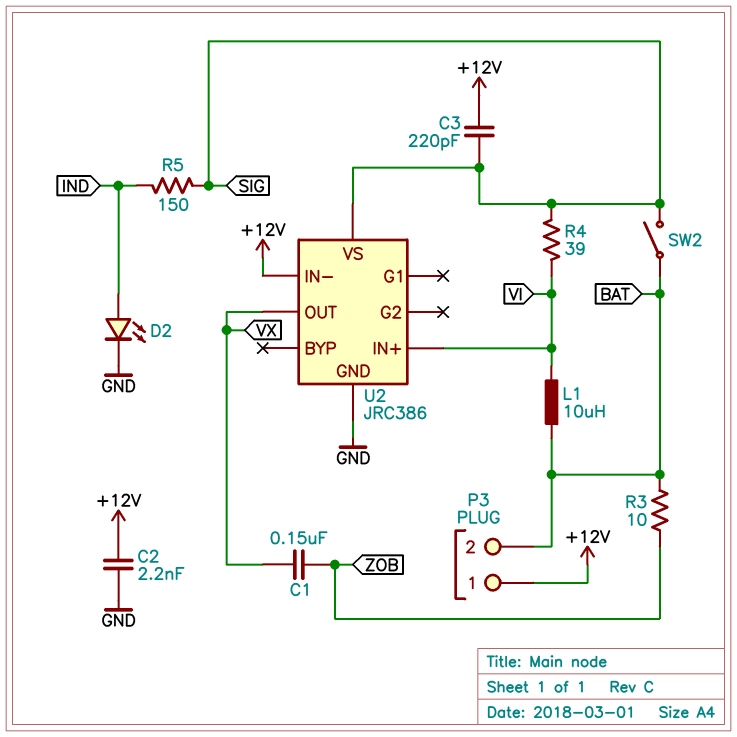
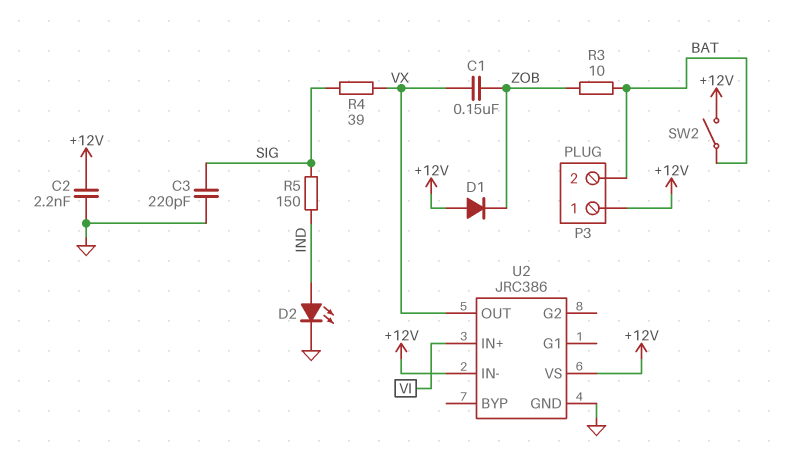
C3: 220pF (+12V, SIG) -> 220pF (GND, SIG)
D1: none -> diode (A +12V, K ZOB)
L1: 10uH (BAT, VI) -> none
R4: 39 (SIG, VI) -> 39 (SIG, VX)
SW2: switch (BAT, SIG) -> switch (+12V, BAT)
U2 pin VS: SIG -> +12V

